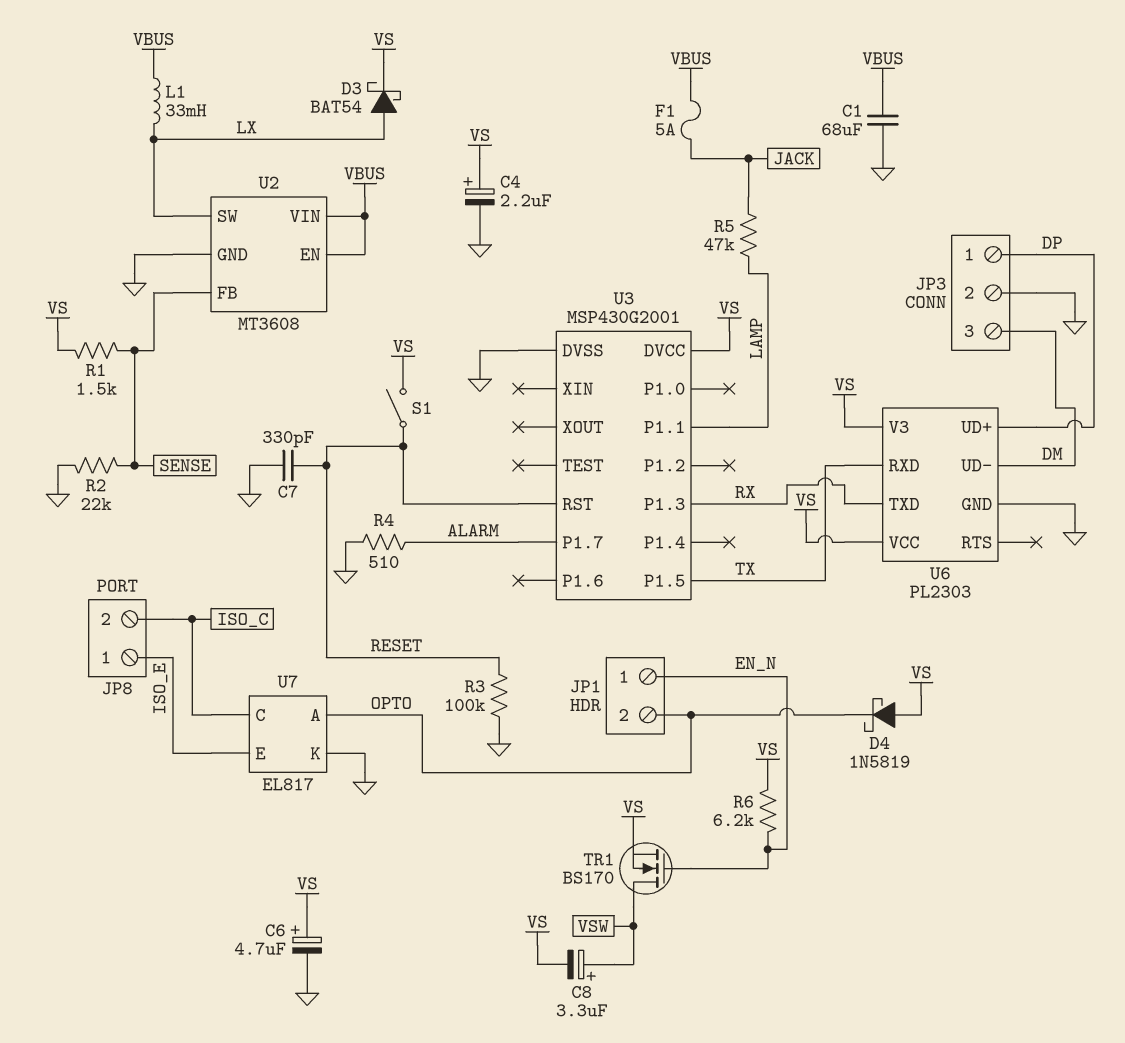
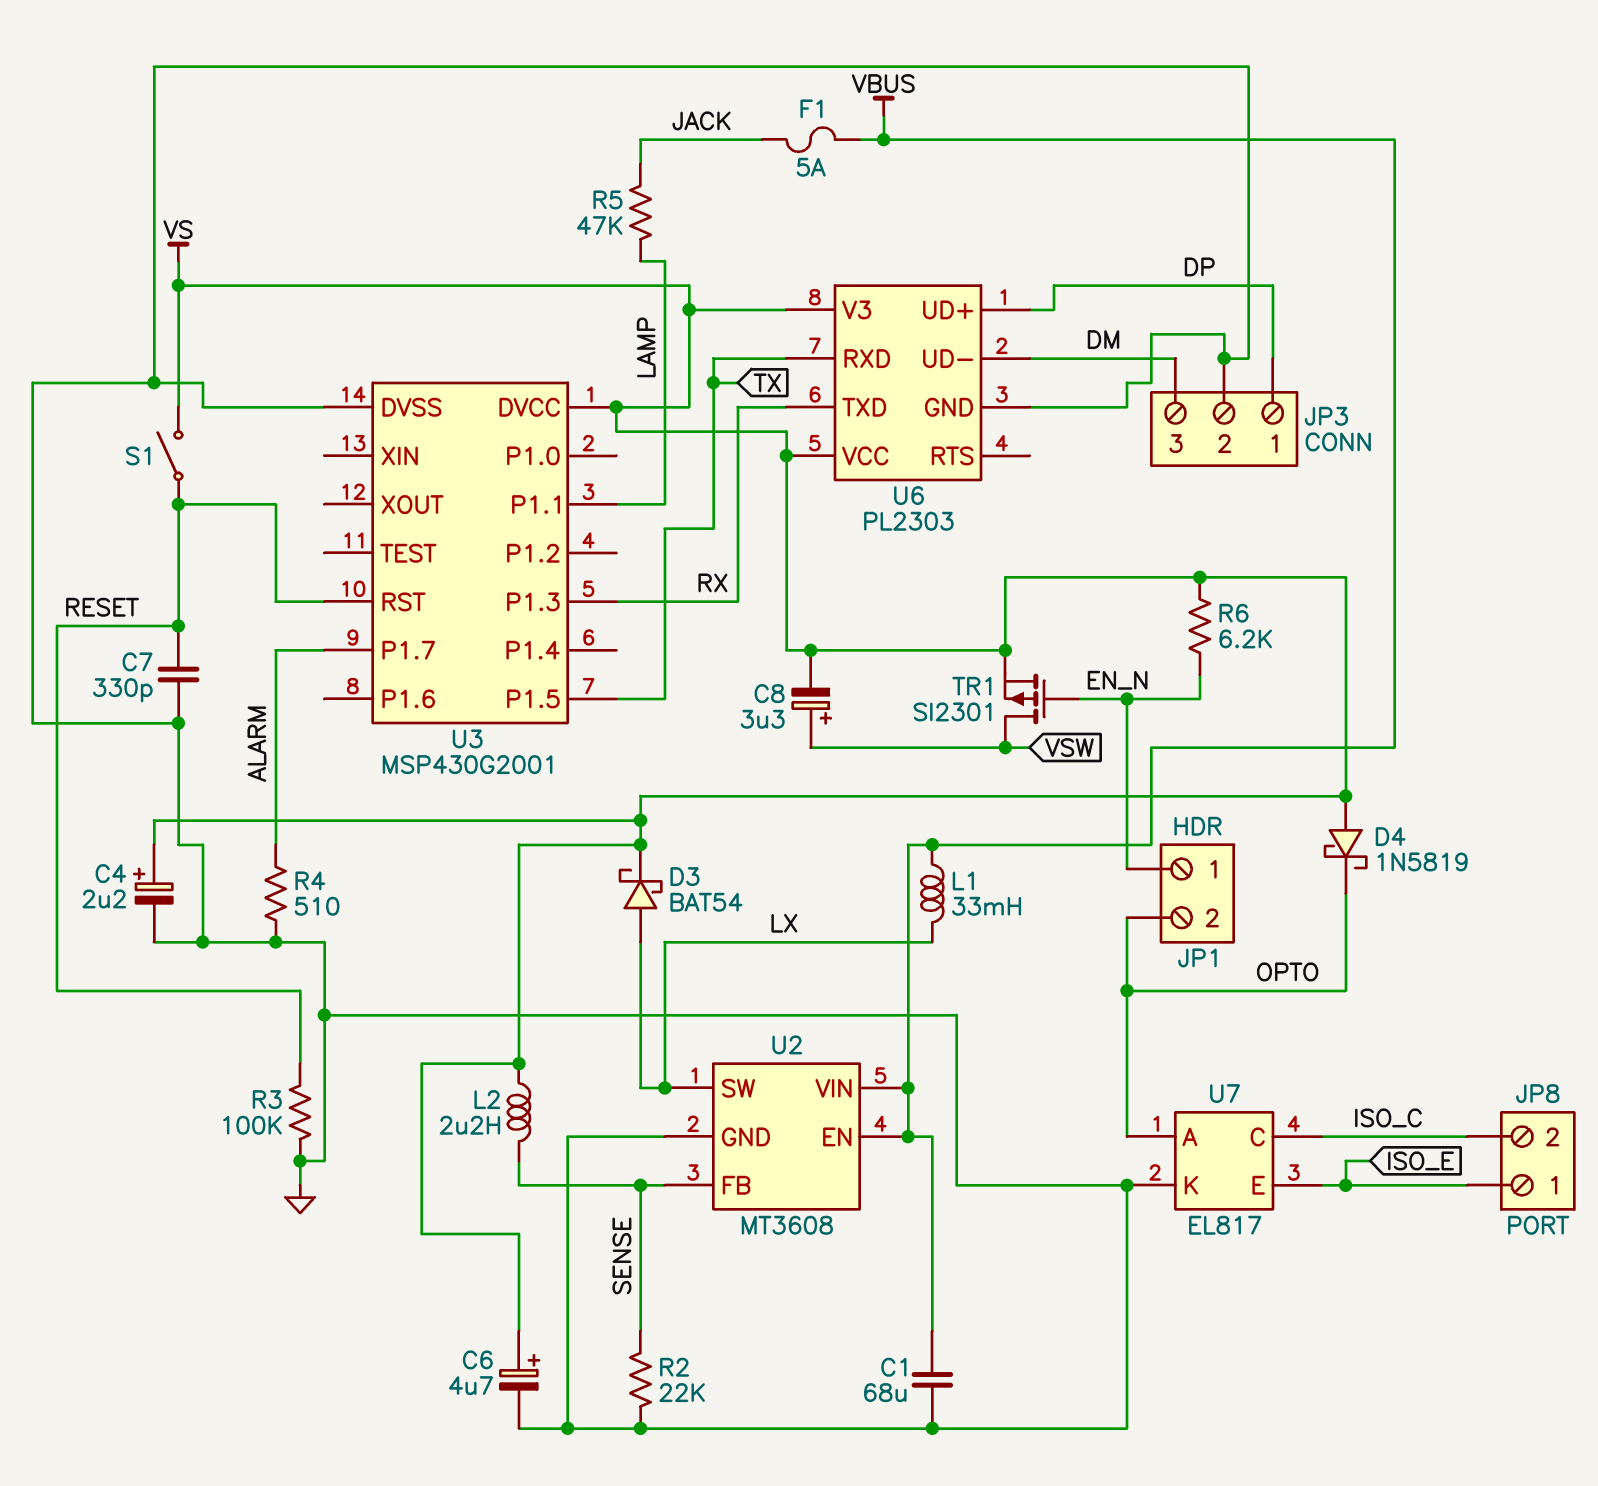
L2: none -> 2.2uH (SENSE, VS)
R1: 1.5k (SENSE, VS) -> none
TR1: NMOS BS170 (G EN_N, D VSW, S VS) -> PMOS SI2301 (G EN_N, D VSW, S VS)

